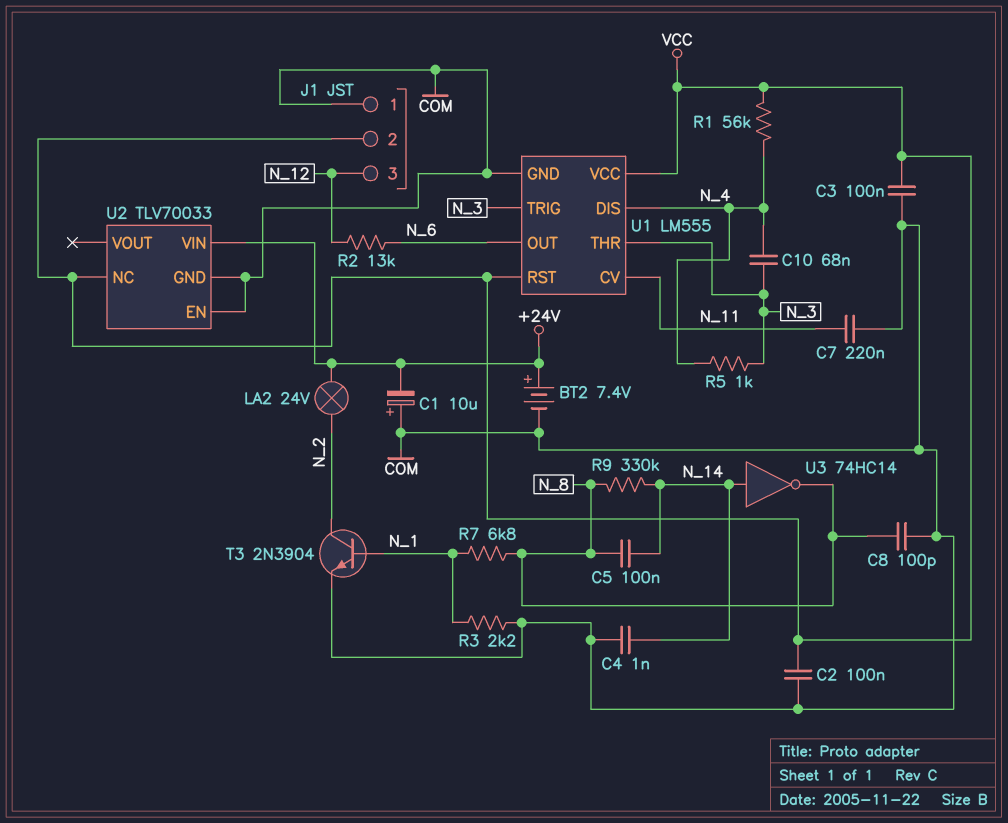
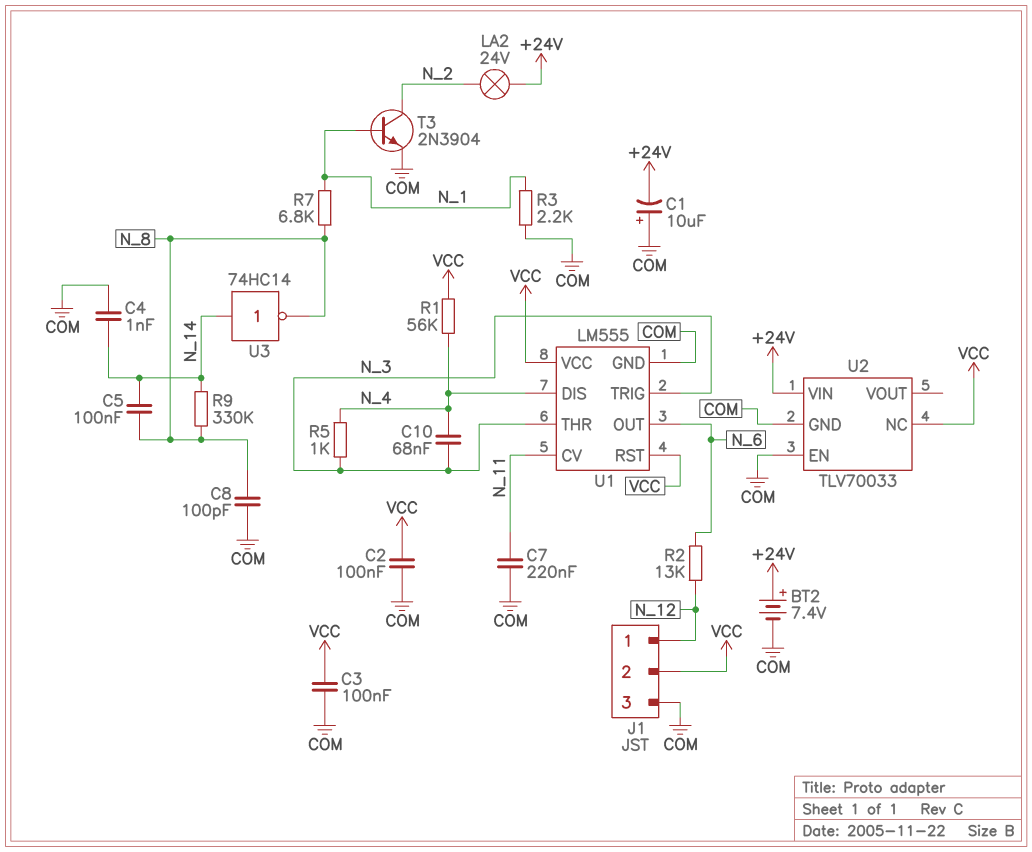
J1 pin 1: COM -> N_12
J1 pin 3: N_12 -> COM

